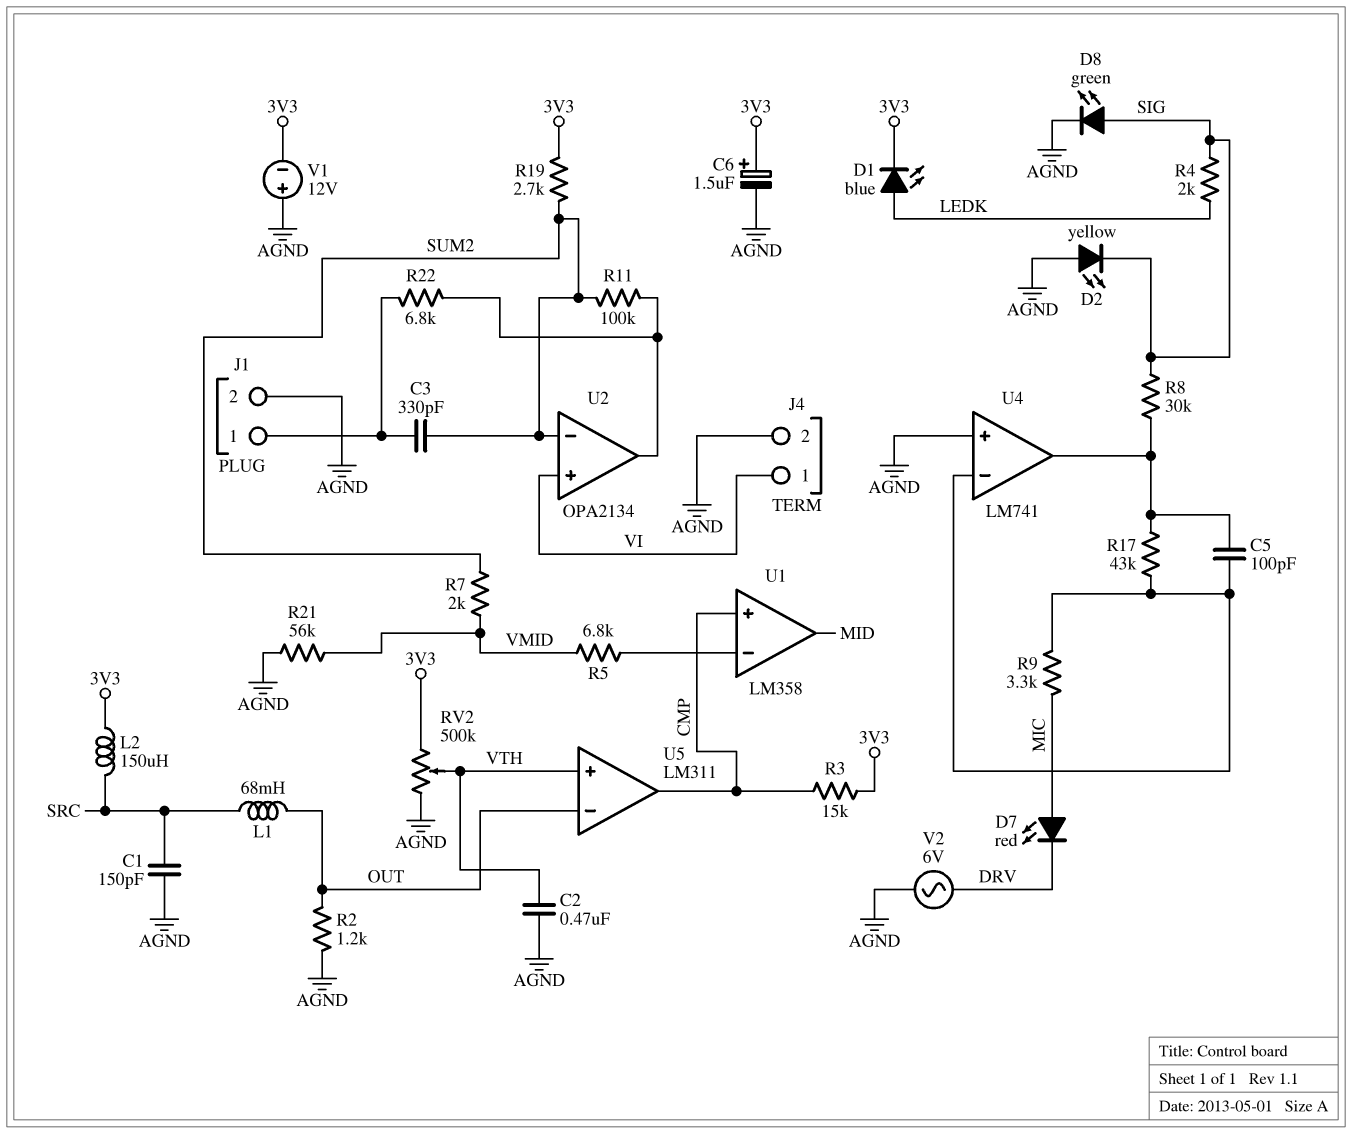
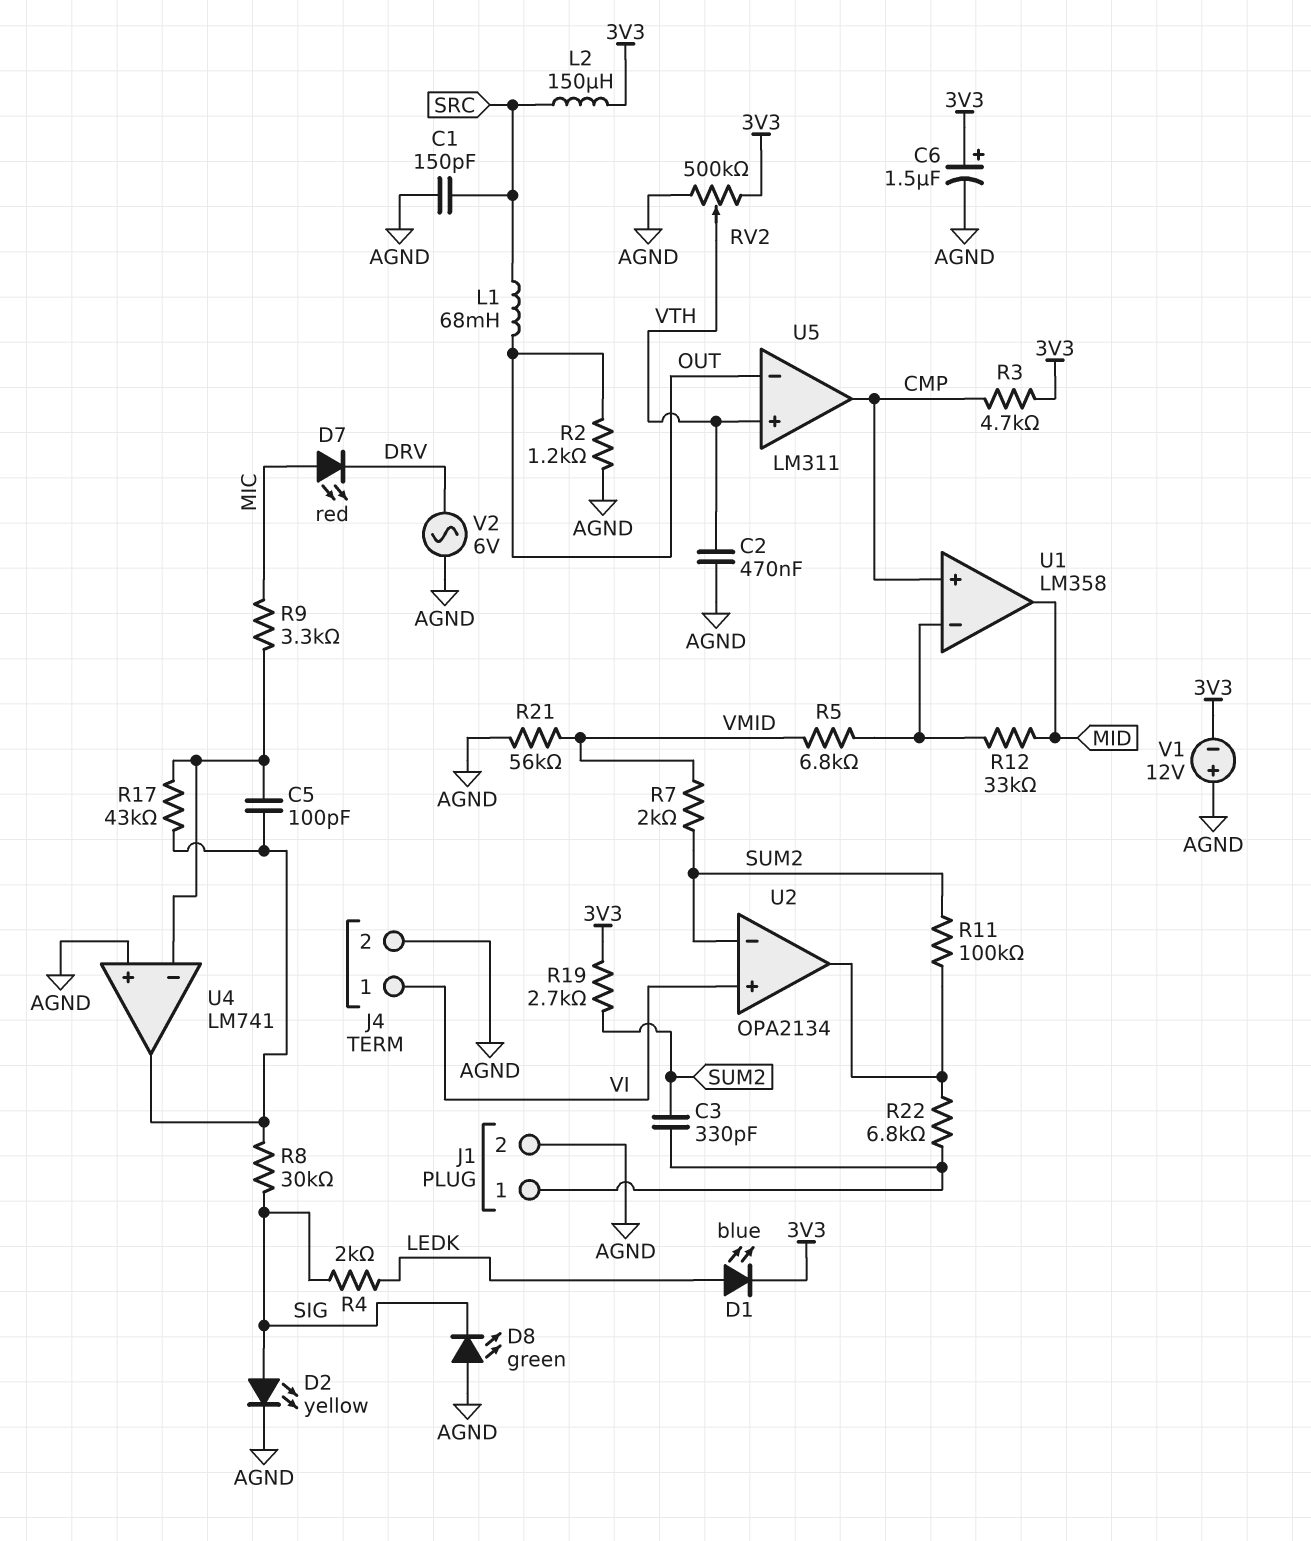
D2: LED yellow (A AGND, K SIG) -> LED yellow (A SIG, K AGND)
D8: LED green (A SIG, K AGND) -> LED green (A AGND, K SIG)
R3: 15k (3V3, CMP) -> 4.7k (3V3, CMP)
R12: none -> 33k (MID, U1/in-)

